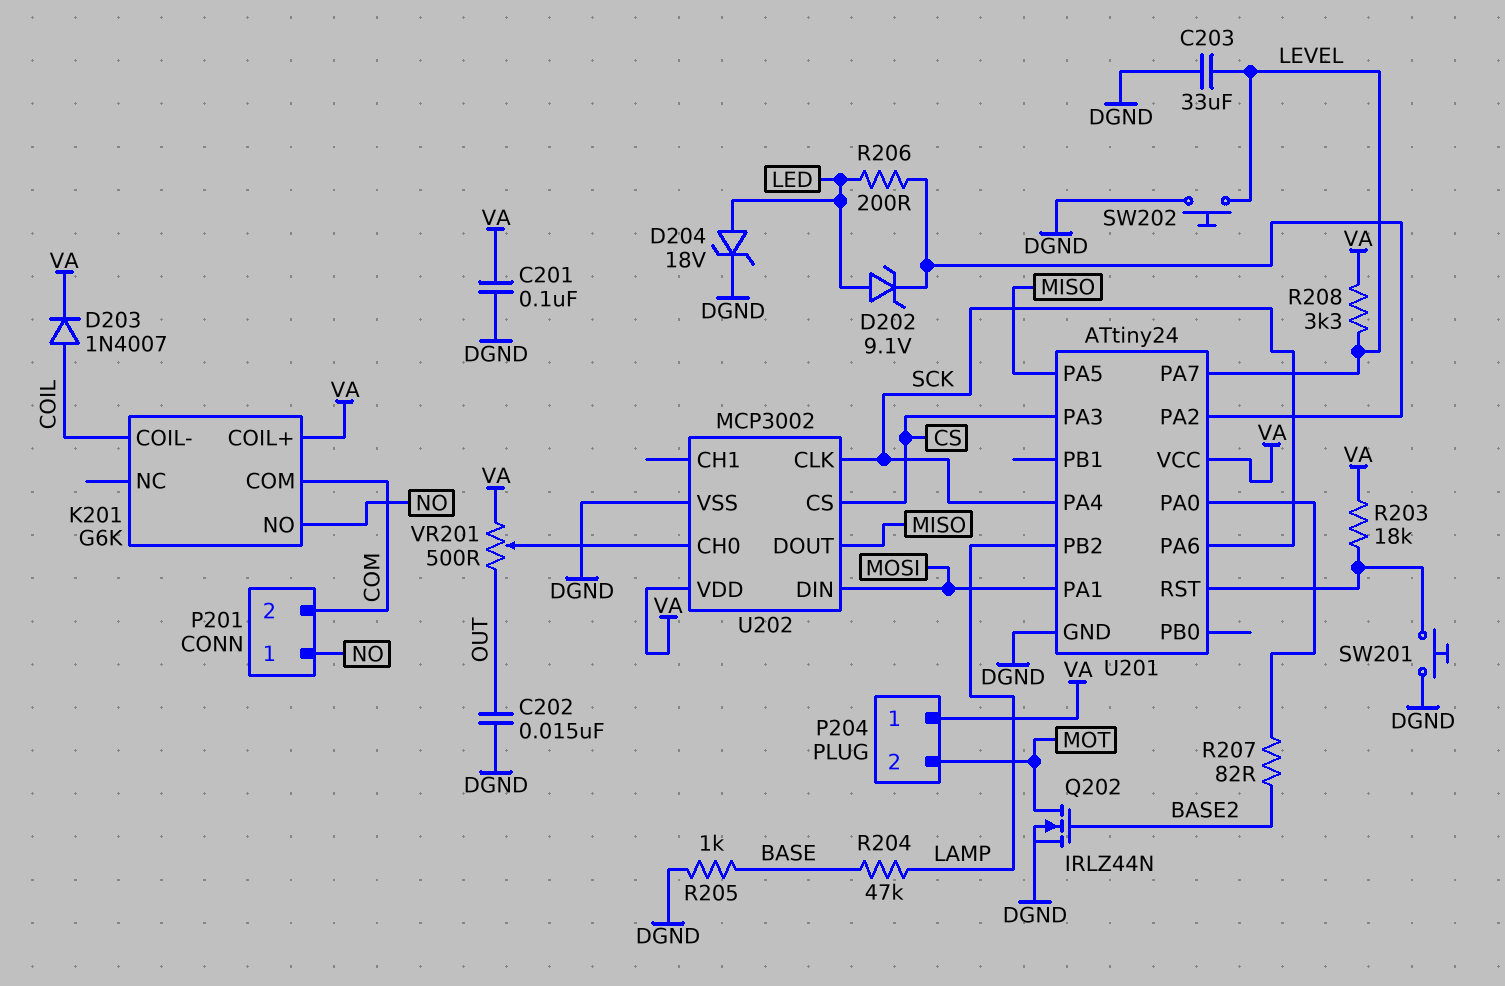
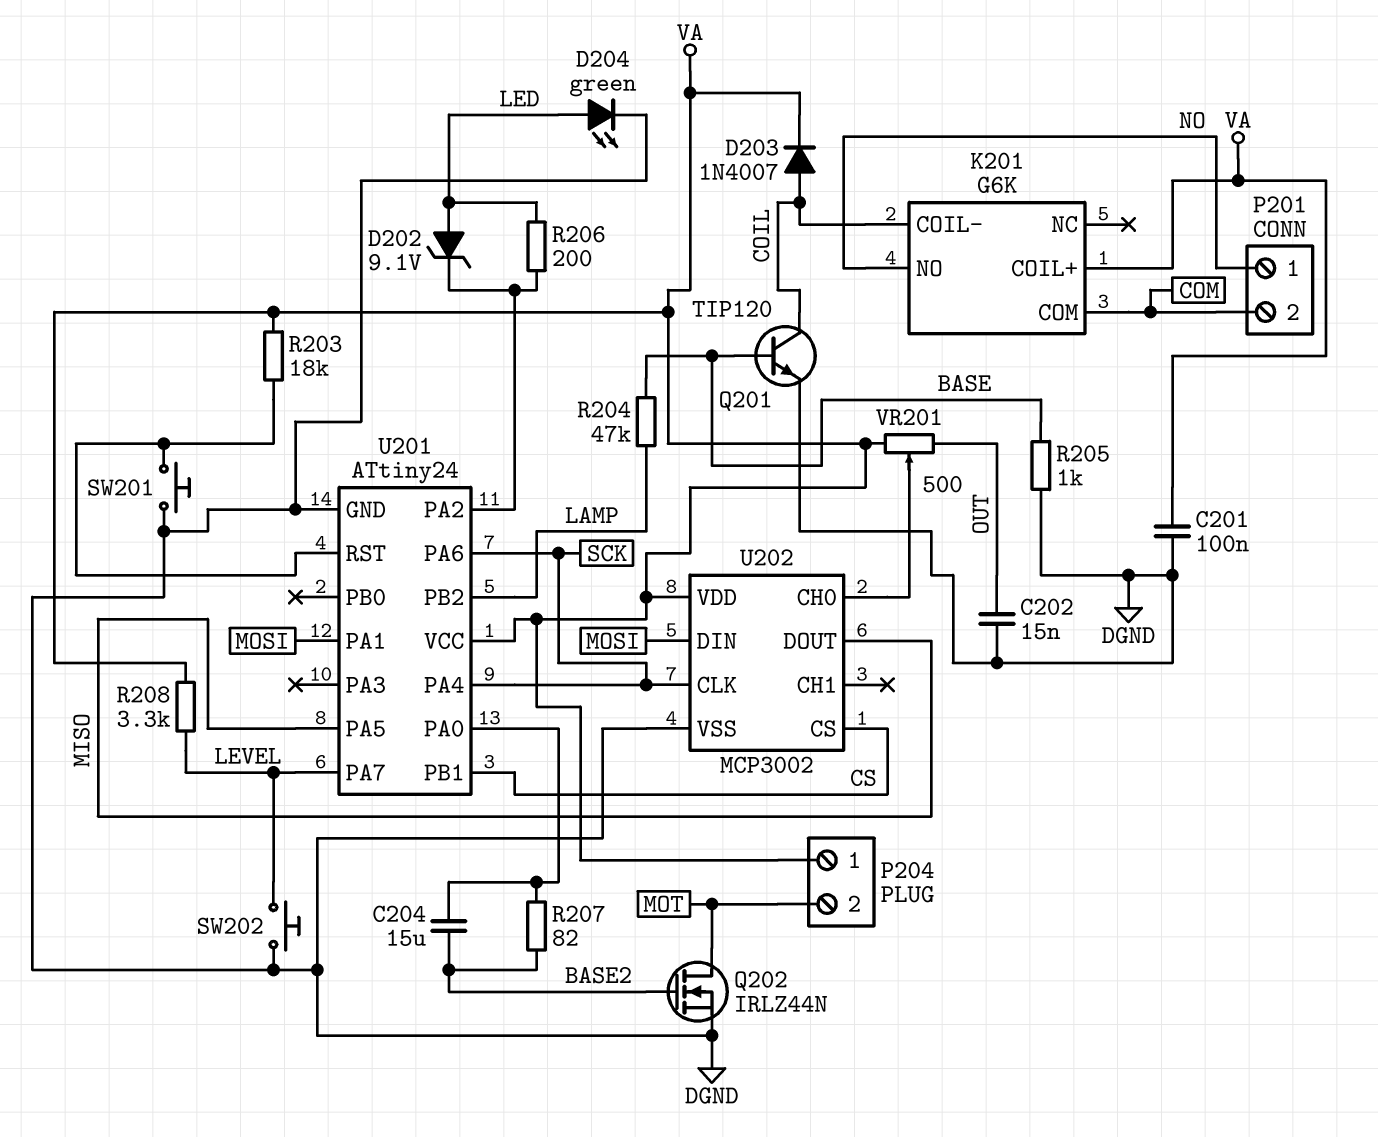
C203: 33uF (DGND, LEVEL) -> none
C204: none -> 15uF (BASE2, U201/PA0)
D204: zener 18V (A LED, K DGND) -> LED green (A LED, K DGND)
Q201: none -> NPN TIP120 (B BASE, C COIL, E DGND)
U201 pin PA3: CS -> none
U201 pin PB1: none -> CS

